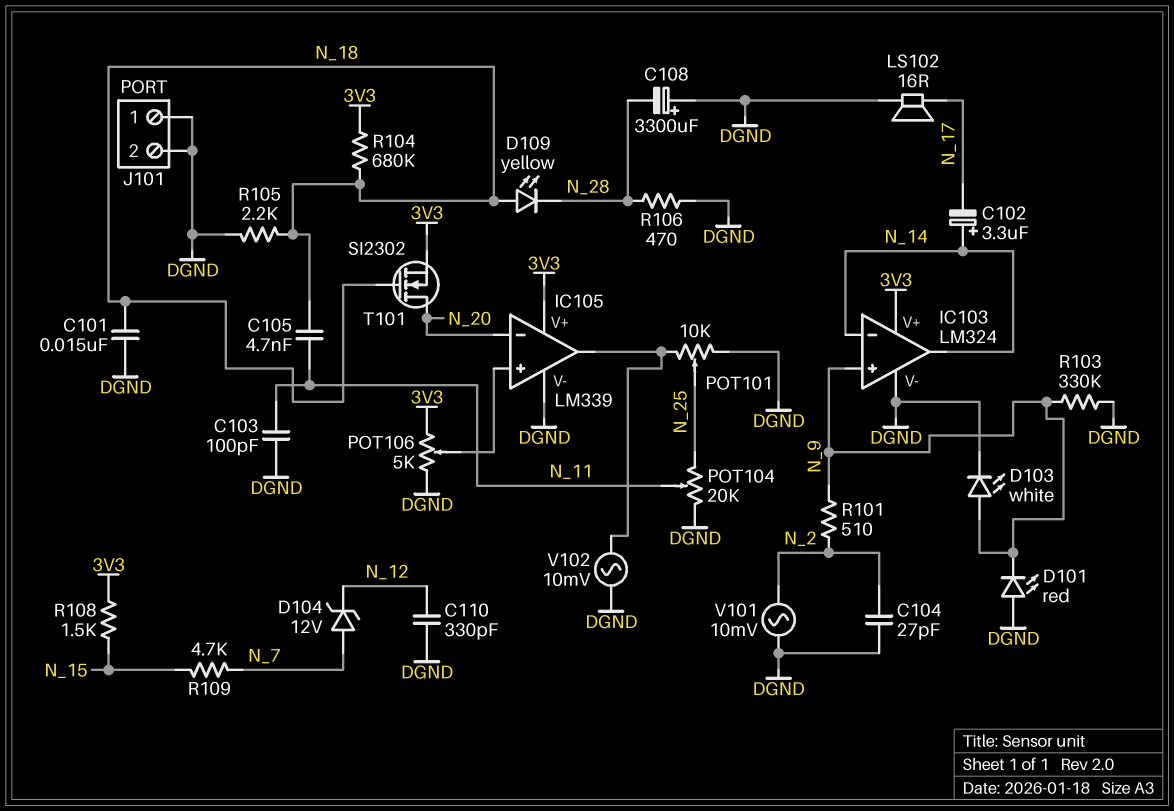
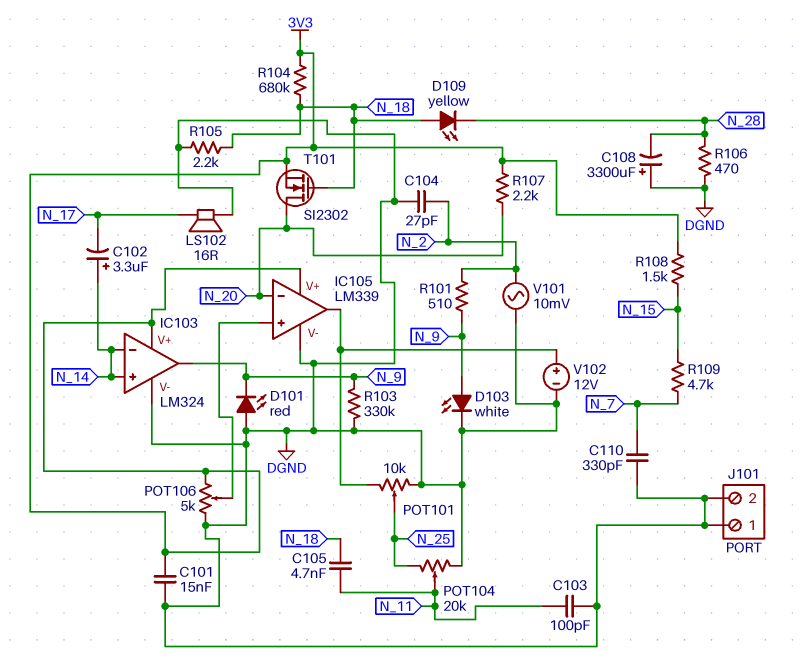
C101: 15nF (DGND, N_18) -> 15nF (3V3, DGND)
C110: 330pF (DGND, N_12) -> 330pF (DGND, N_7)
D104: zener 12V (A N_7, K N_12) -> none
IC103 pin in+: N_9 -> N_14
IC103 pin out: N_14 -> N_9
R107: none -> 2.2k (3V3, N_20)
V102: AC 10mV (DGND, IC105/out) -> 12V (plus IC105/out, minus DGND)

